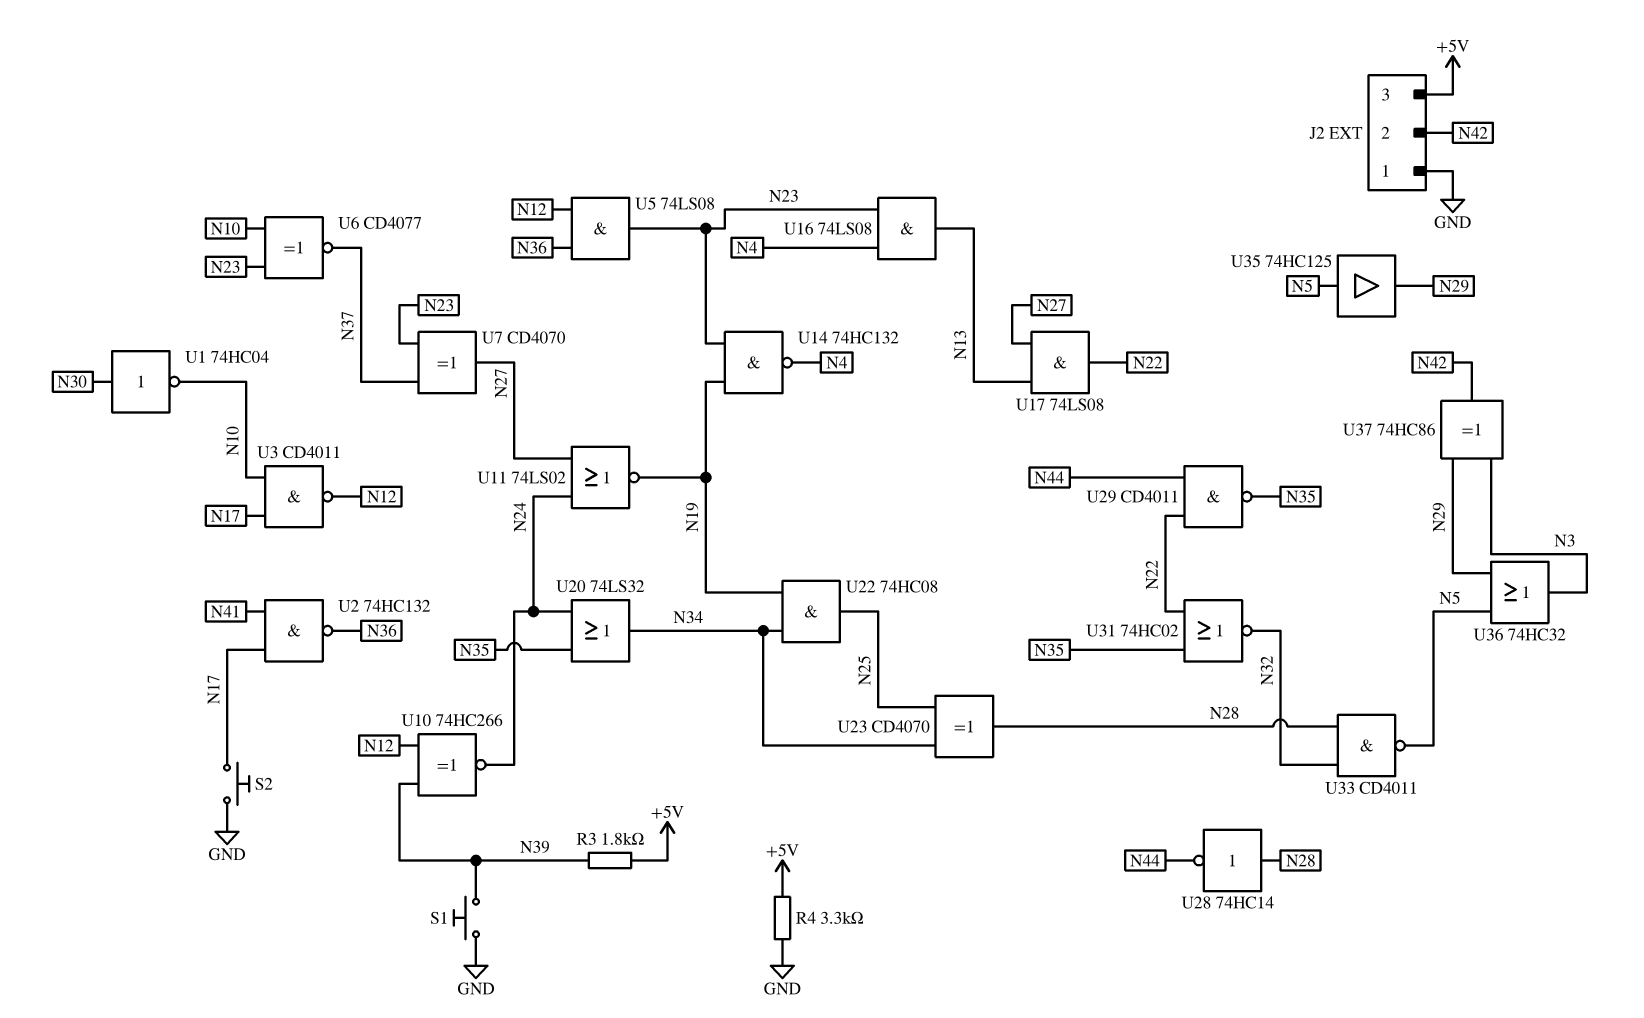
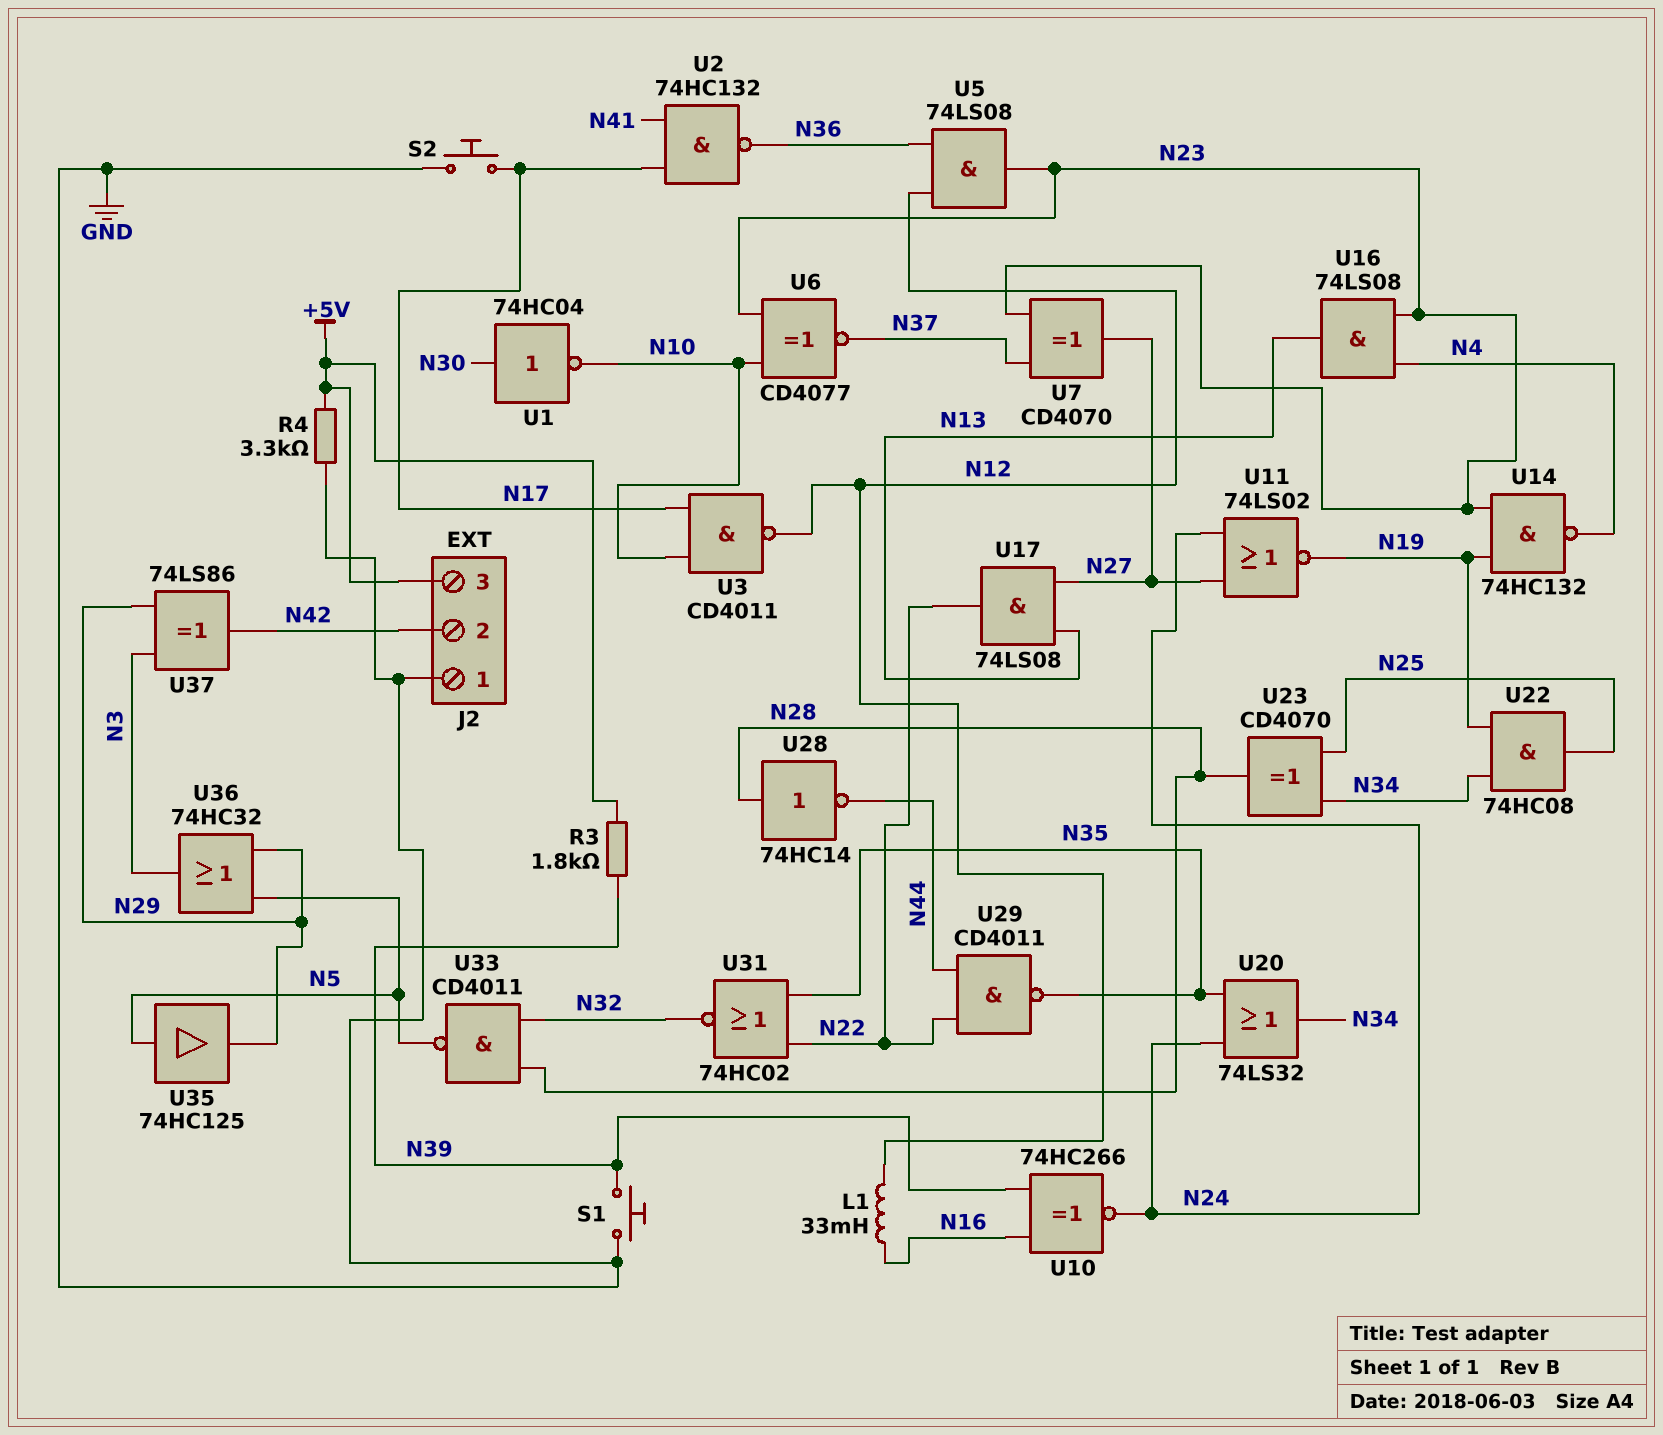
L1: none -> 33mH (N12, N16)
U10: XNOR 74HC266 (in N12, in N39, out N24) -> XNOR 74HC266 (in N16, in N39, out N24)
U37: XOR 74HC86 (in N3, in N29, out N42) -> XOR 74LS86 (in N3, in N29, out N42)

